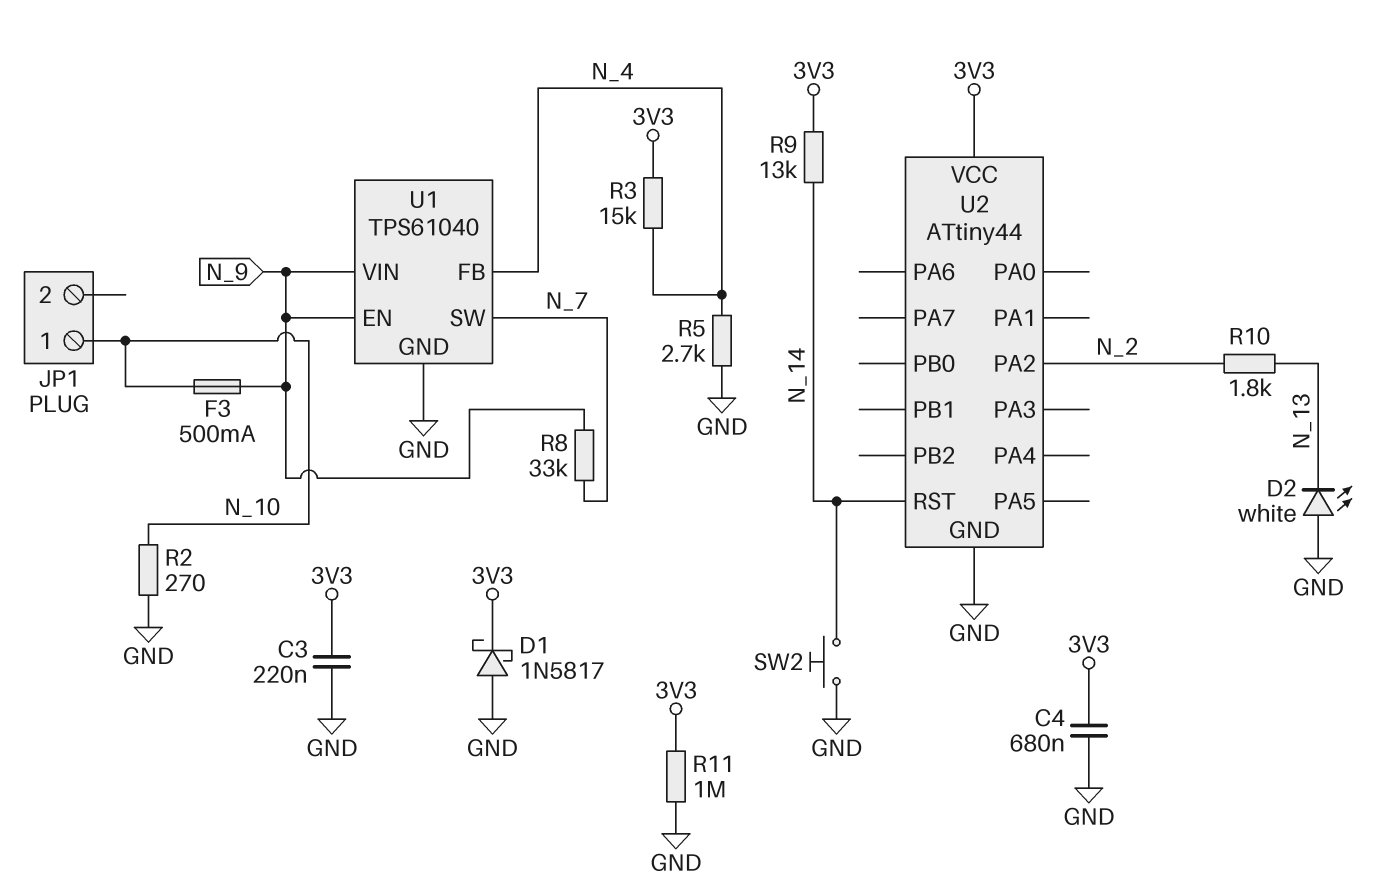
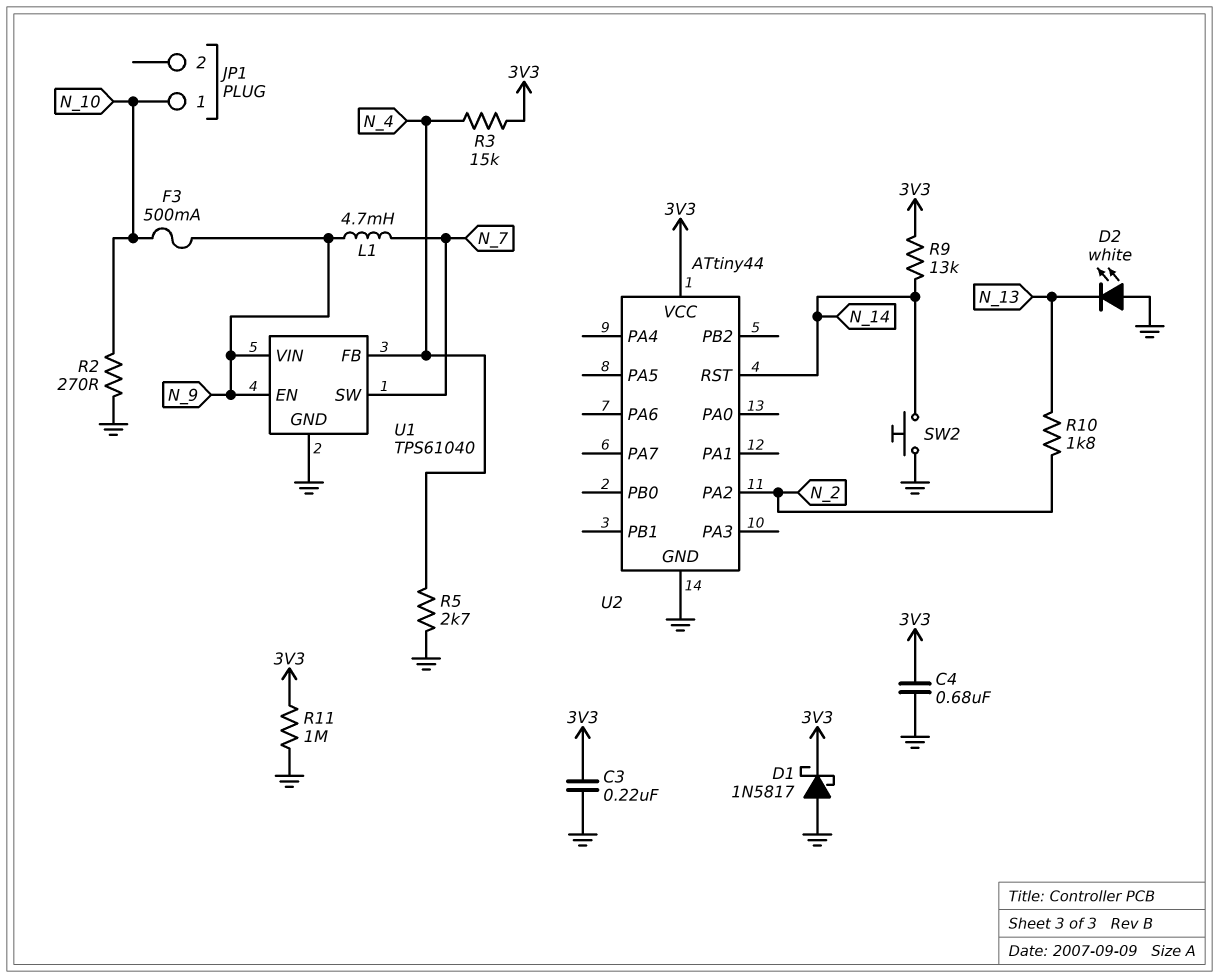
L1: none -> 4.7mH (N_7, N_9)
R8: 33k (N_7, N_9) -> none

